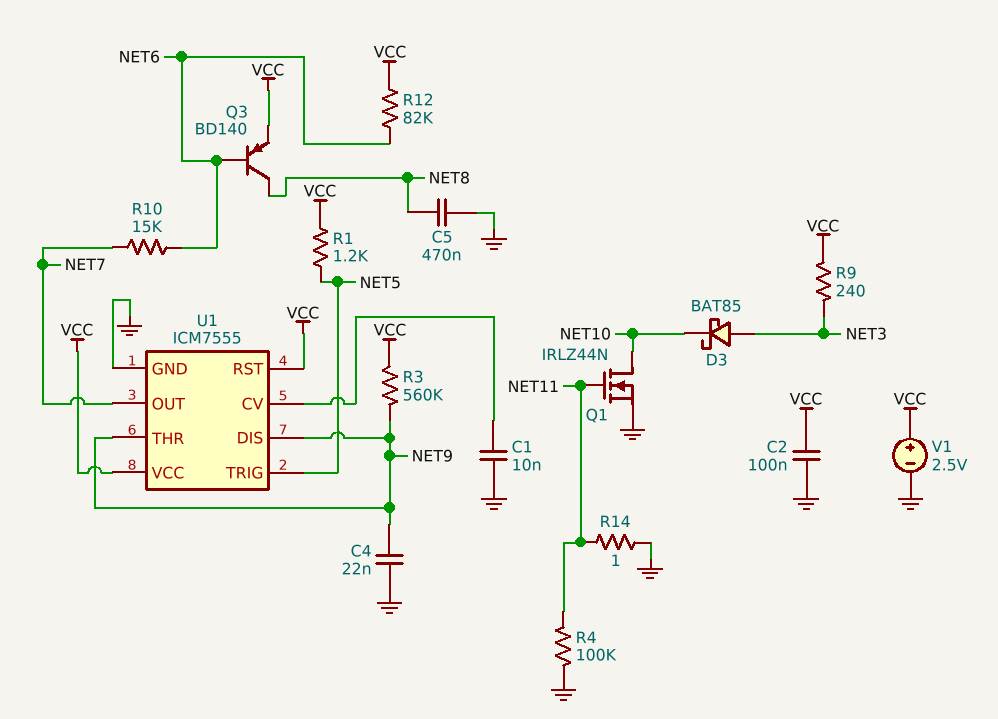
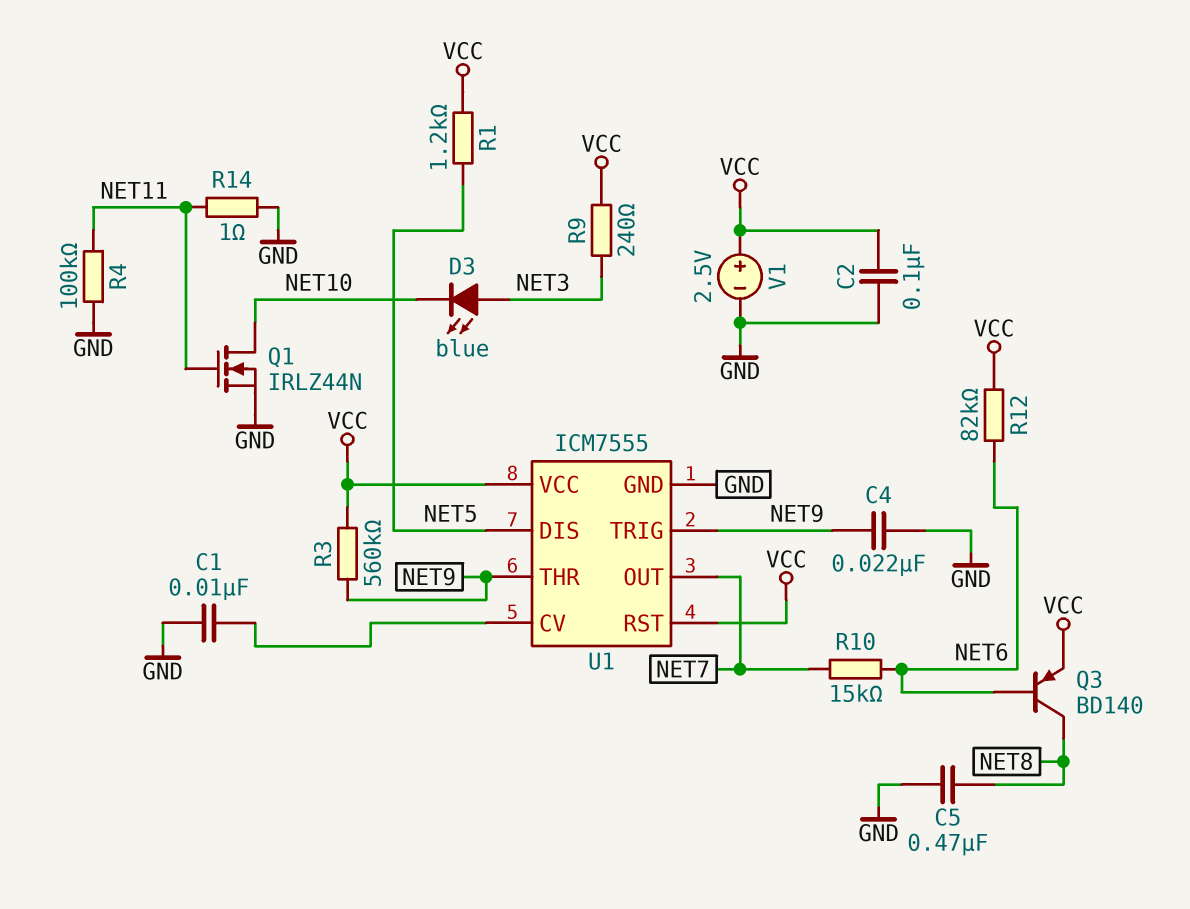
D3: schottky BAT85 (A NET3, K NET10) -> LED blue (A NET3, K NET10)
U1 pin DIS: NET9 -> NET5
U1 pin TRIG: NET5 -> NET9

